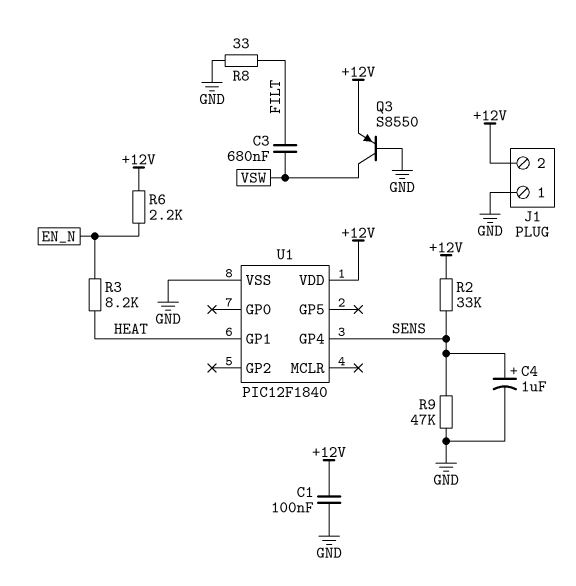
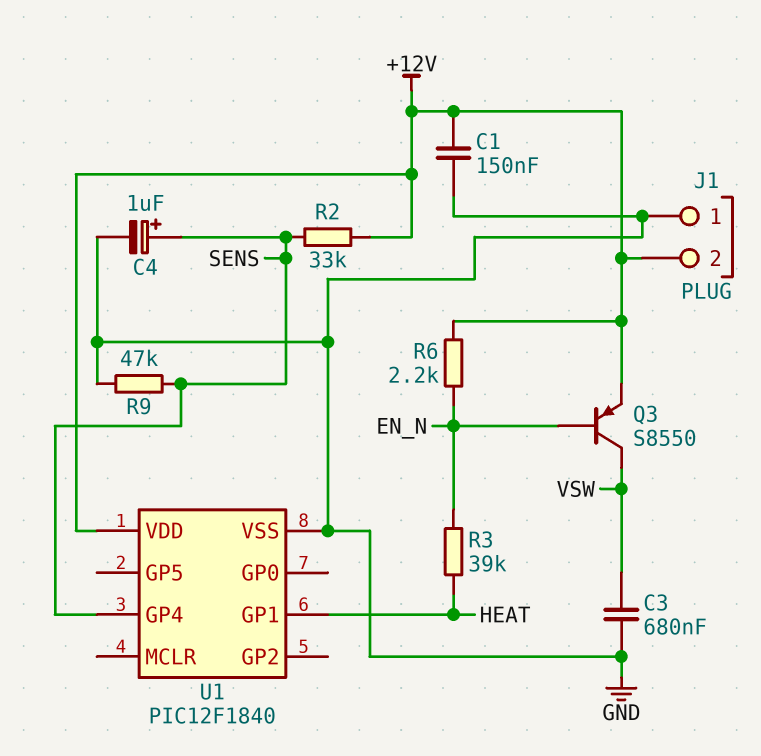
C1: 100nF (+12V, GND) -> 150nF (+12V, GND)
C3: 680nF (FILT, VSW) -> 680nF (GND, VSW)
Q3: PNP S8550 (B GND, C VSW, E +12V) -> PNP S8550 (B EN_N, C VSW, E +12V)
R3: 8.2k (EN_N, HEAT) -> 39k (EN_N, HEAT)
R8: 33 (FILT, GND) -> none

